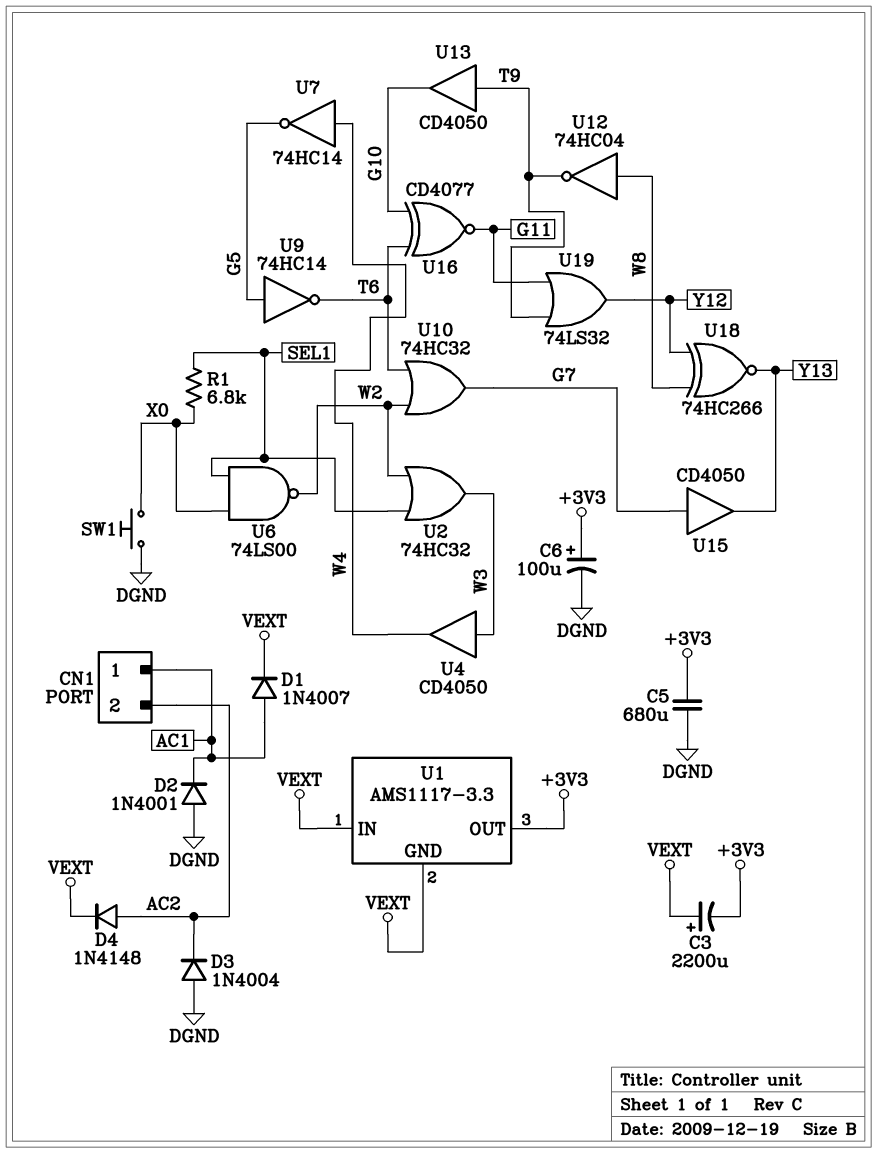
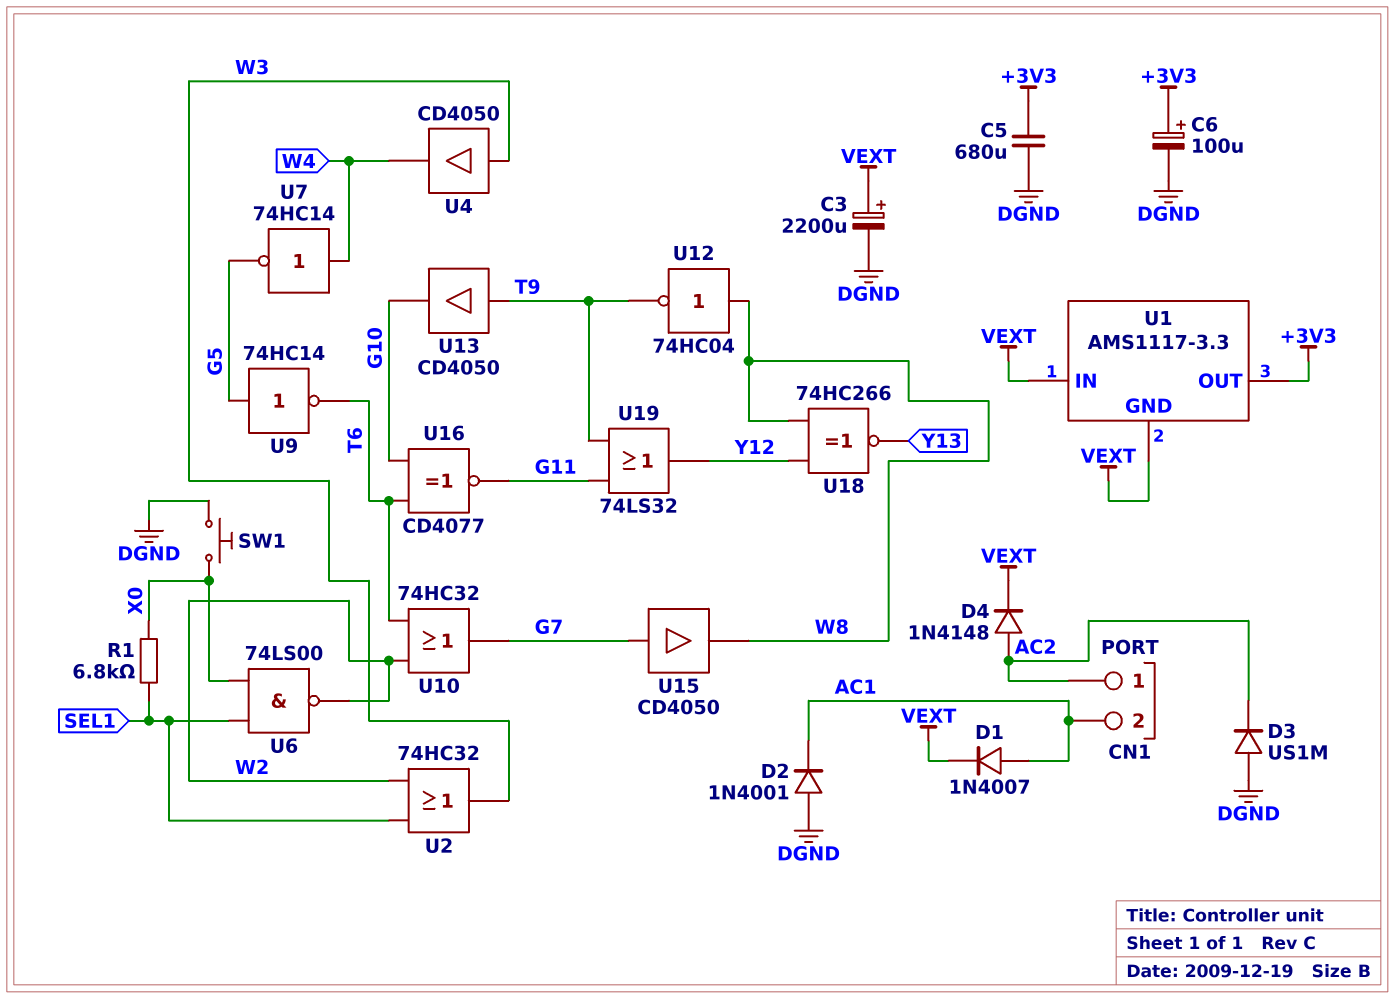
C3: 2200uF (plus VEXT, minus +3V3) -> 2200uF (plus VEXT, minus DGND)
CN1 pin 1: AC1 -> AC2
CN1 pin 2: AC2 -> AC1
D3: diode 1N4004 (A DGND, K AC2) -> diode US1M (A DGND, K AC2)
U15: buffer CD4050 (in G7, out Y13) -> buffer CD4050 (in G7, out W8)

